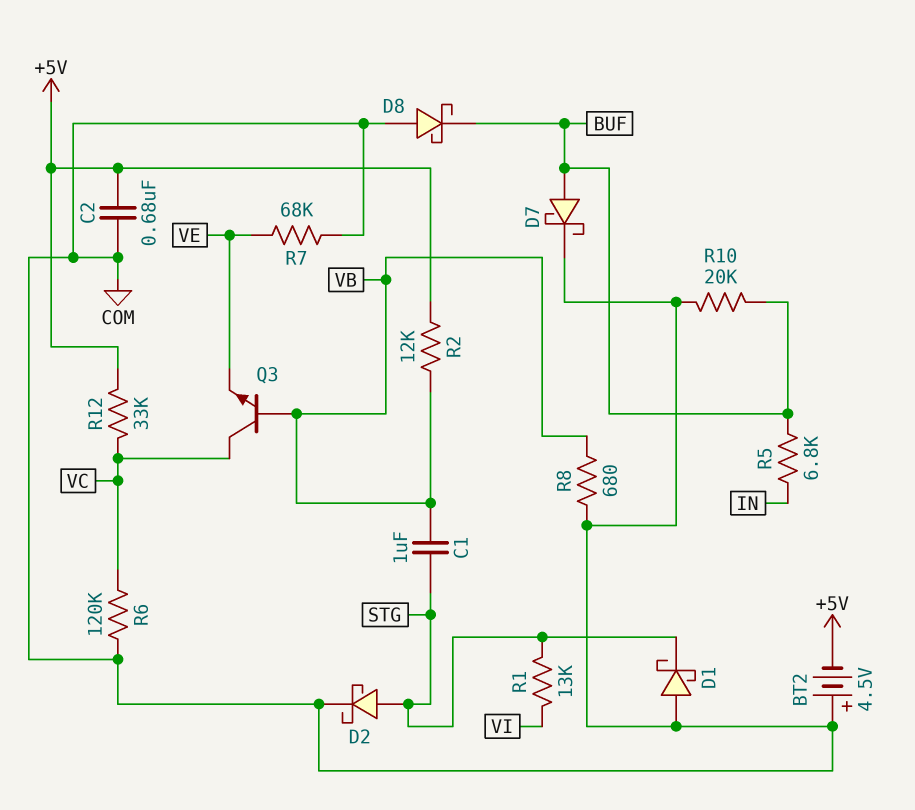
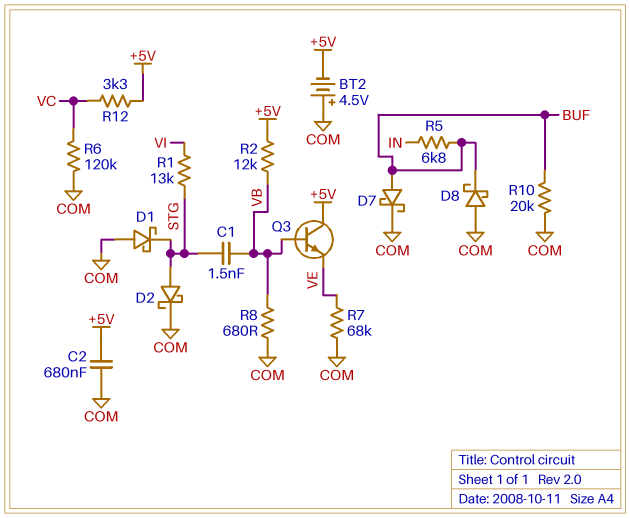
C1: 1uF (STG, VB) -> 1.5nF (STG, VB)
Q3: NPN (B VB, C VC, E VE) -> NPN (B VB, C +5V, E VE)
R12: 33k (+5V, VC) -> 3.3k (+5V, VC)

